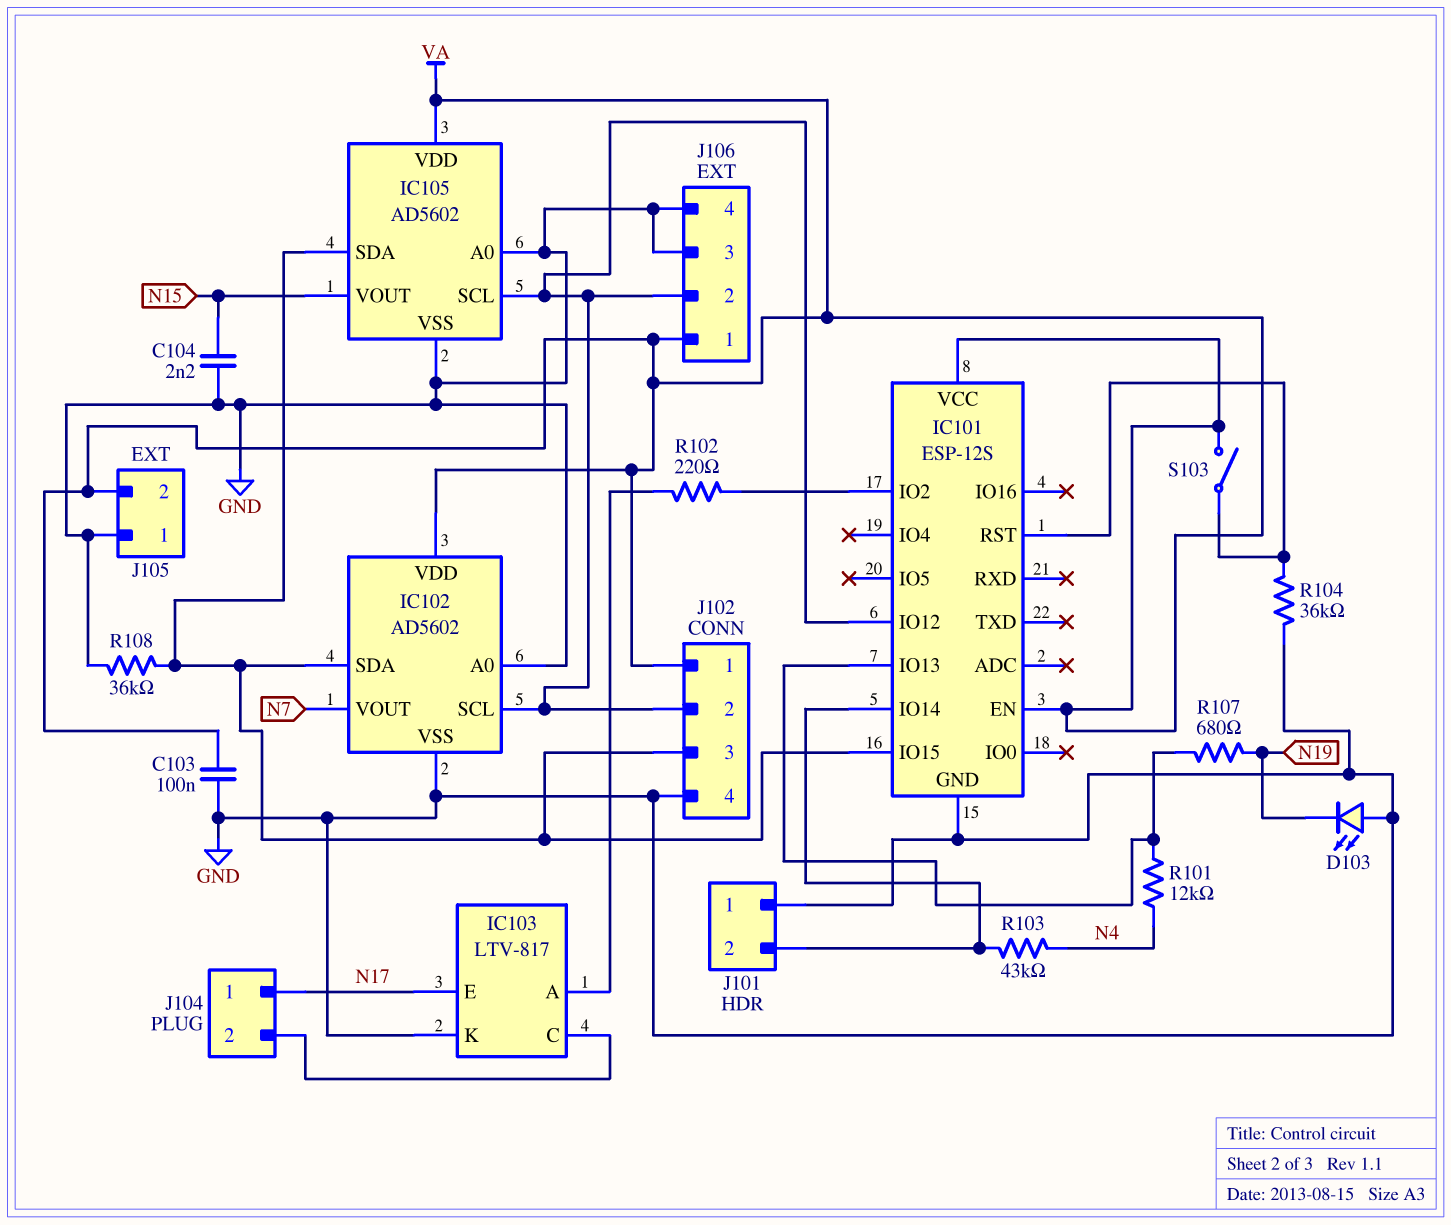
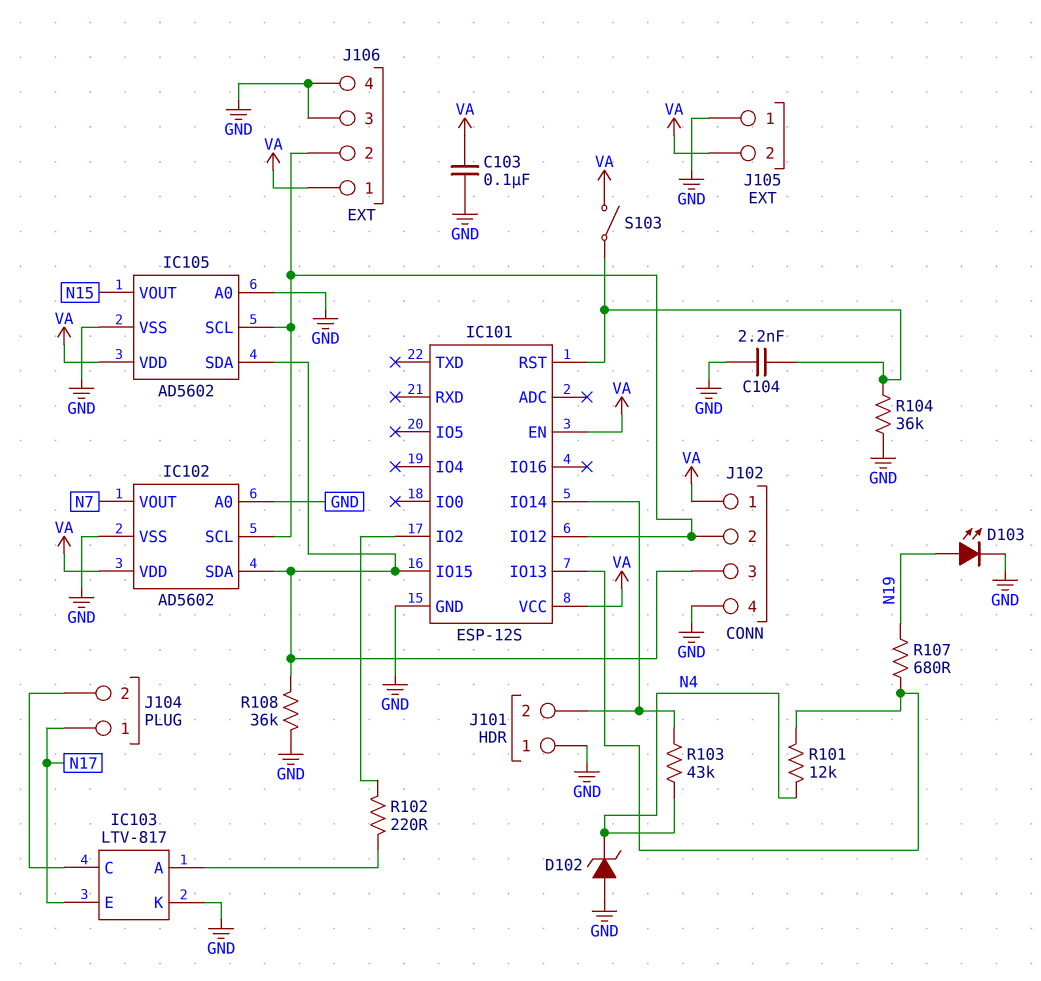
C104: 2.2nF (GND, N15) -> 2.2nF (GND, IC101/RST)
D102: none -> zener (A GND, K N4)
D103: LED (A GND, K N19) -> LED (A N19, K GND)

